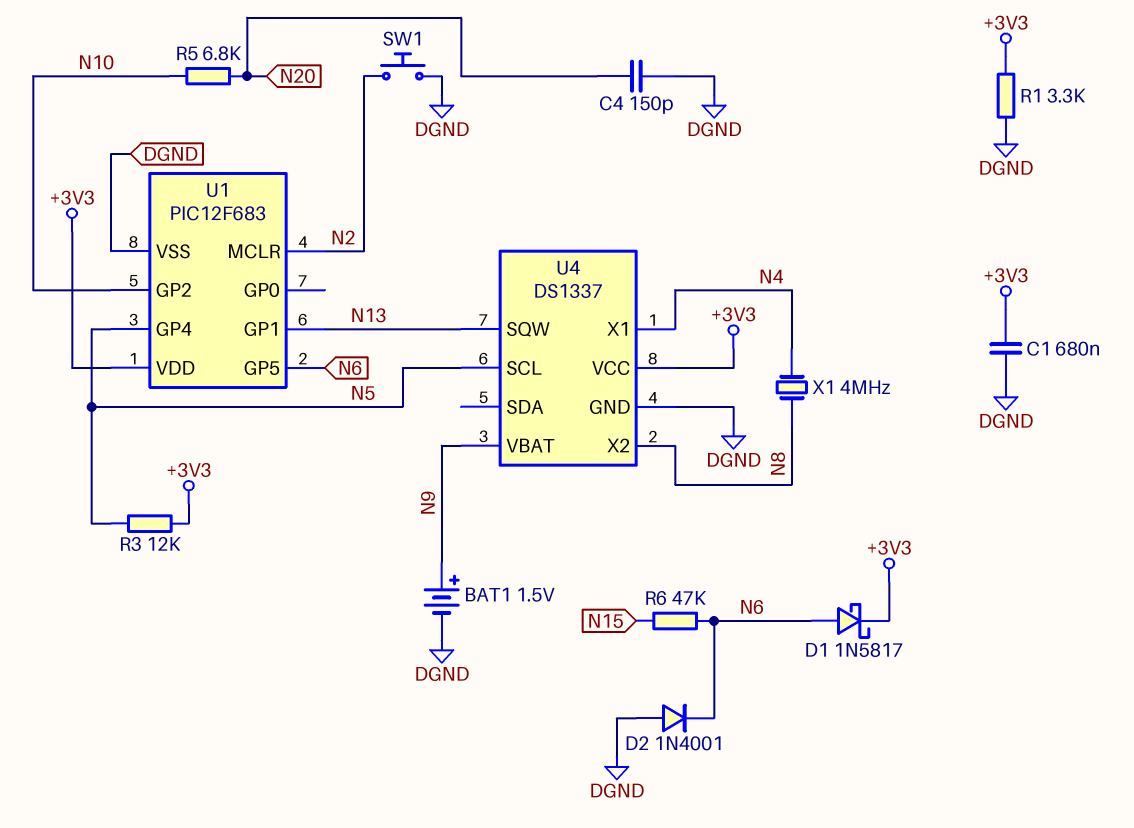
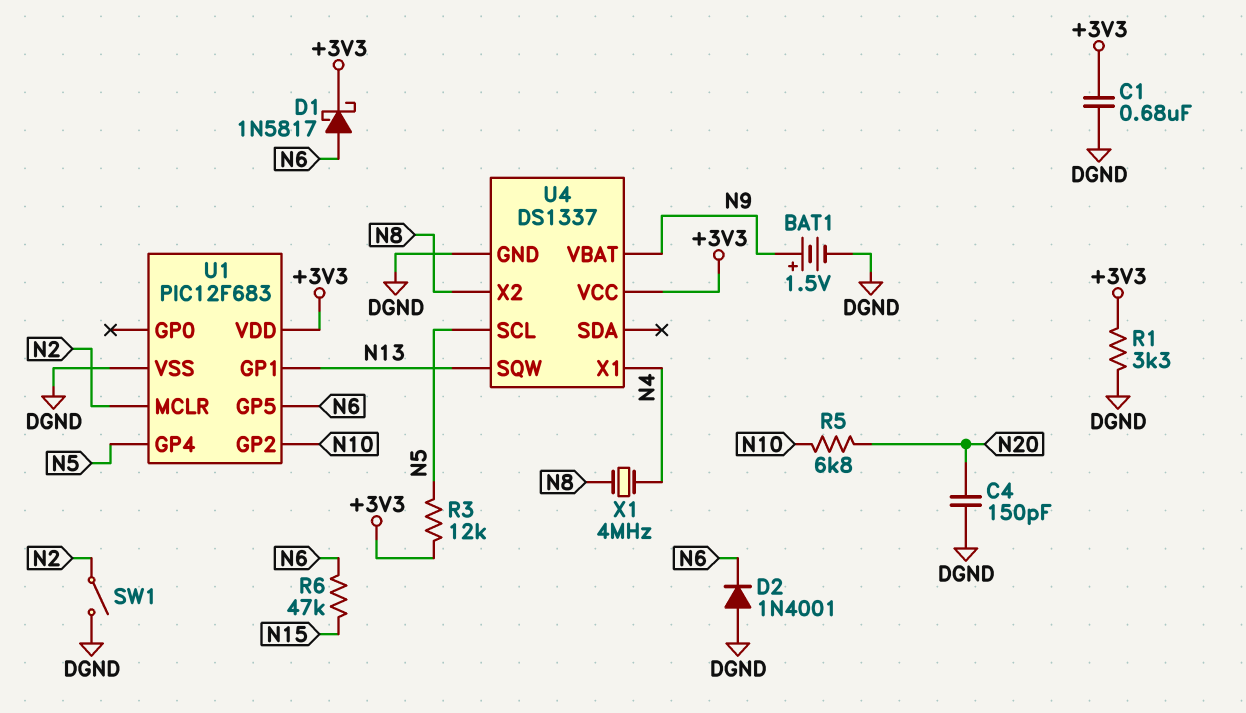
SW1: button (DGND, N2) -> switch (DGND, N2)

